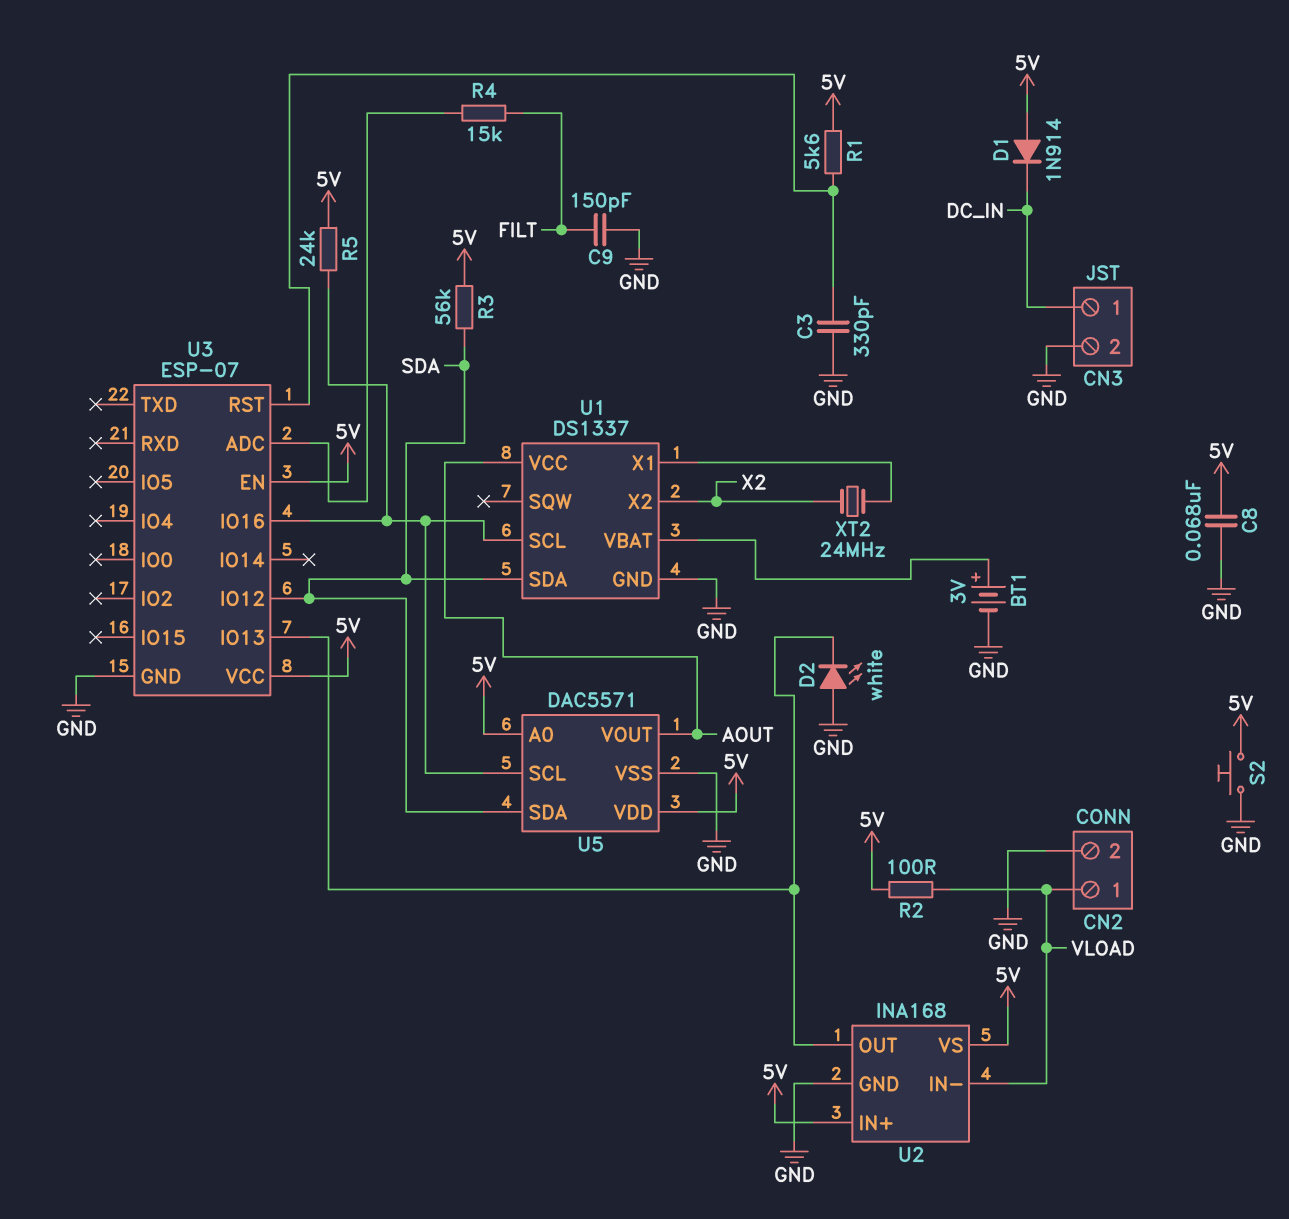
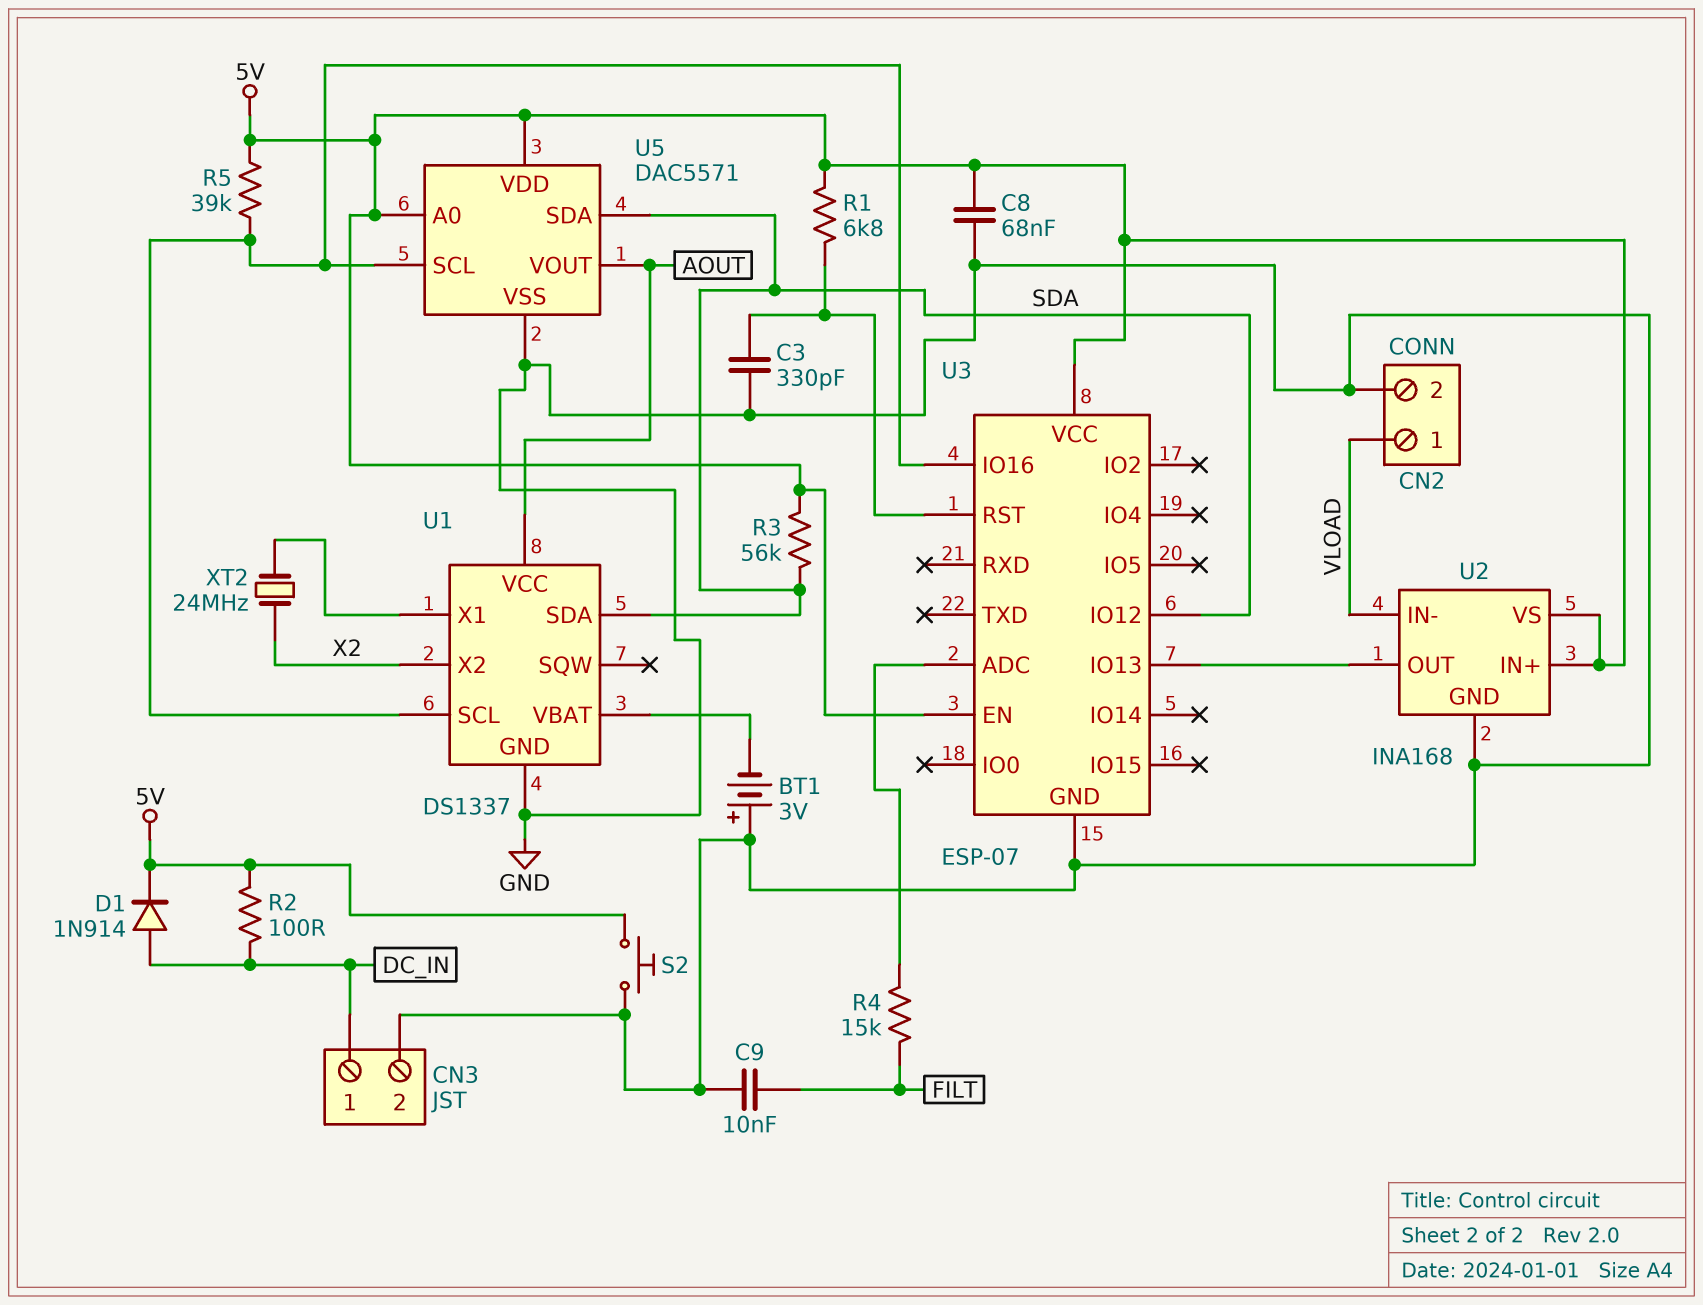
BT1: 3V (plus U1/VBAT, minus GND) -> 3V (plus GND, minus U1/VBAT)
C9: 150pF (FILT, GND) -> 10nF (FILT, GND)
D1: diode 1N914 (A 5V, K DC_IN) -> diode 1N914 (A DC_IN, K 5V)
D2: LED white (A GND, K U2/OUT) -> none
R1: 5.6k (5V, U3/RST) -> 6.8k (5V, U3/RST)
R2: 100 (5V, VLOAD) -> 100 (5V, DC_IN)
R5: 24k (5V, U1/SCL) -> 39k (5V, U1/SCL)

